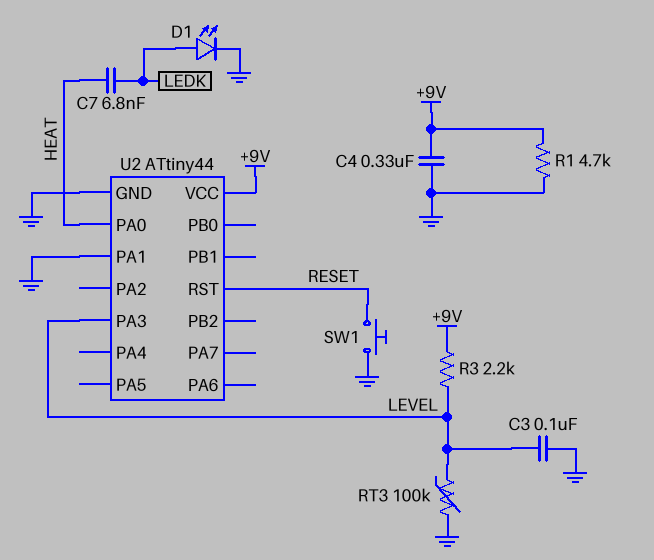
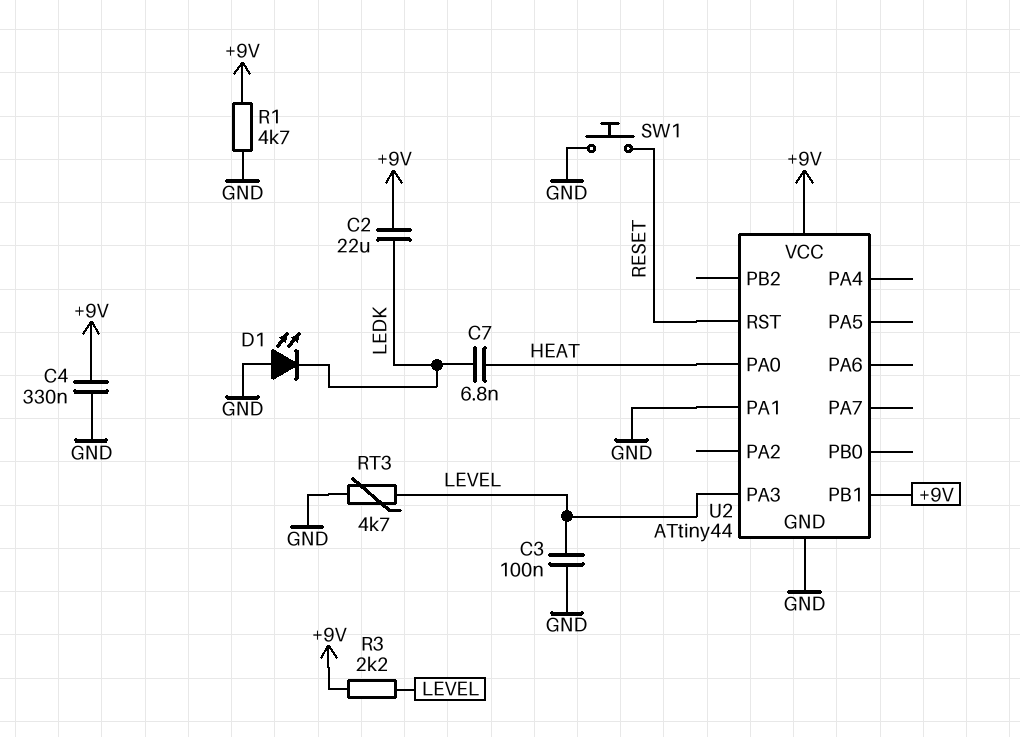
C2: none -> 22uF (+9V, LEDK)
D1: LED (A LEDK, K GND) -> LED (A GND, K LEDK)
RT3: 100k (GND, LEVEL) -> 4.7k (GND, LEVEL)
U2 pin PB1: none -> +9V

